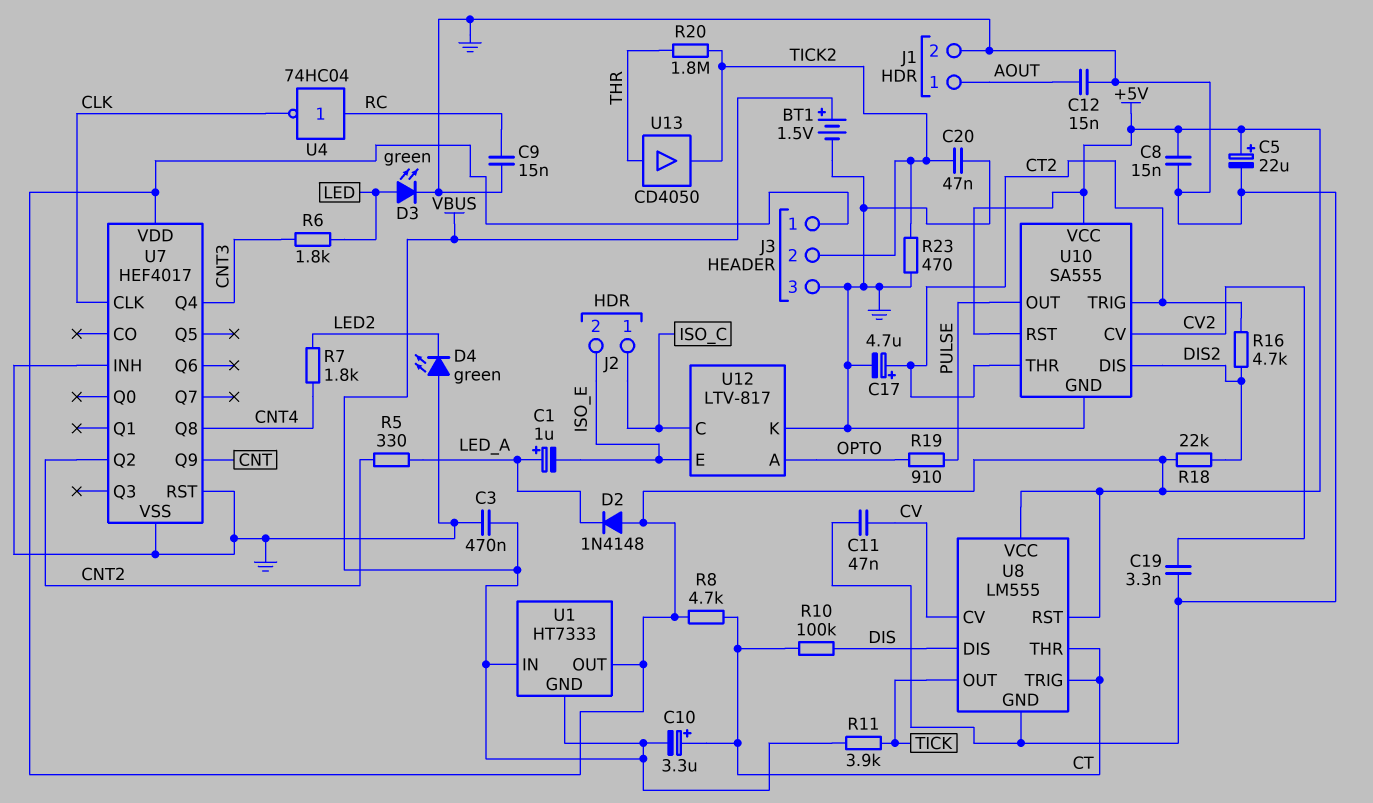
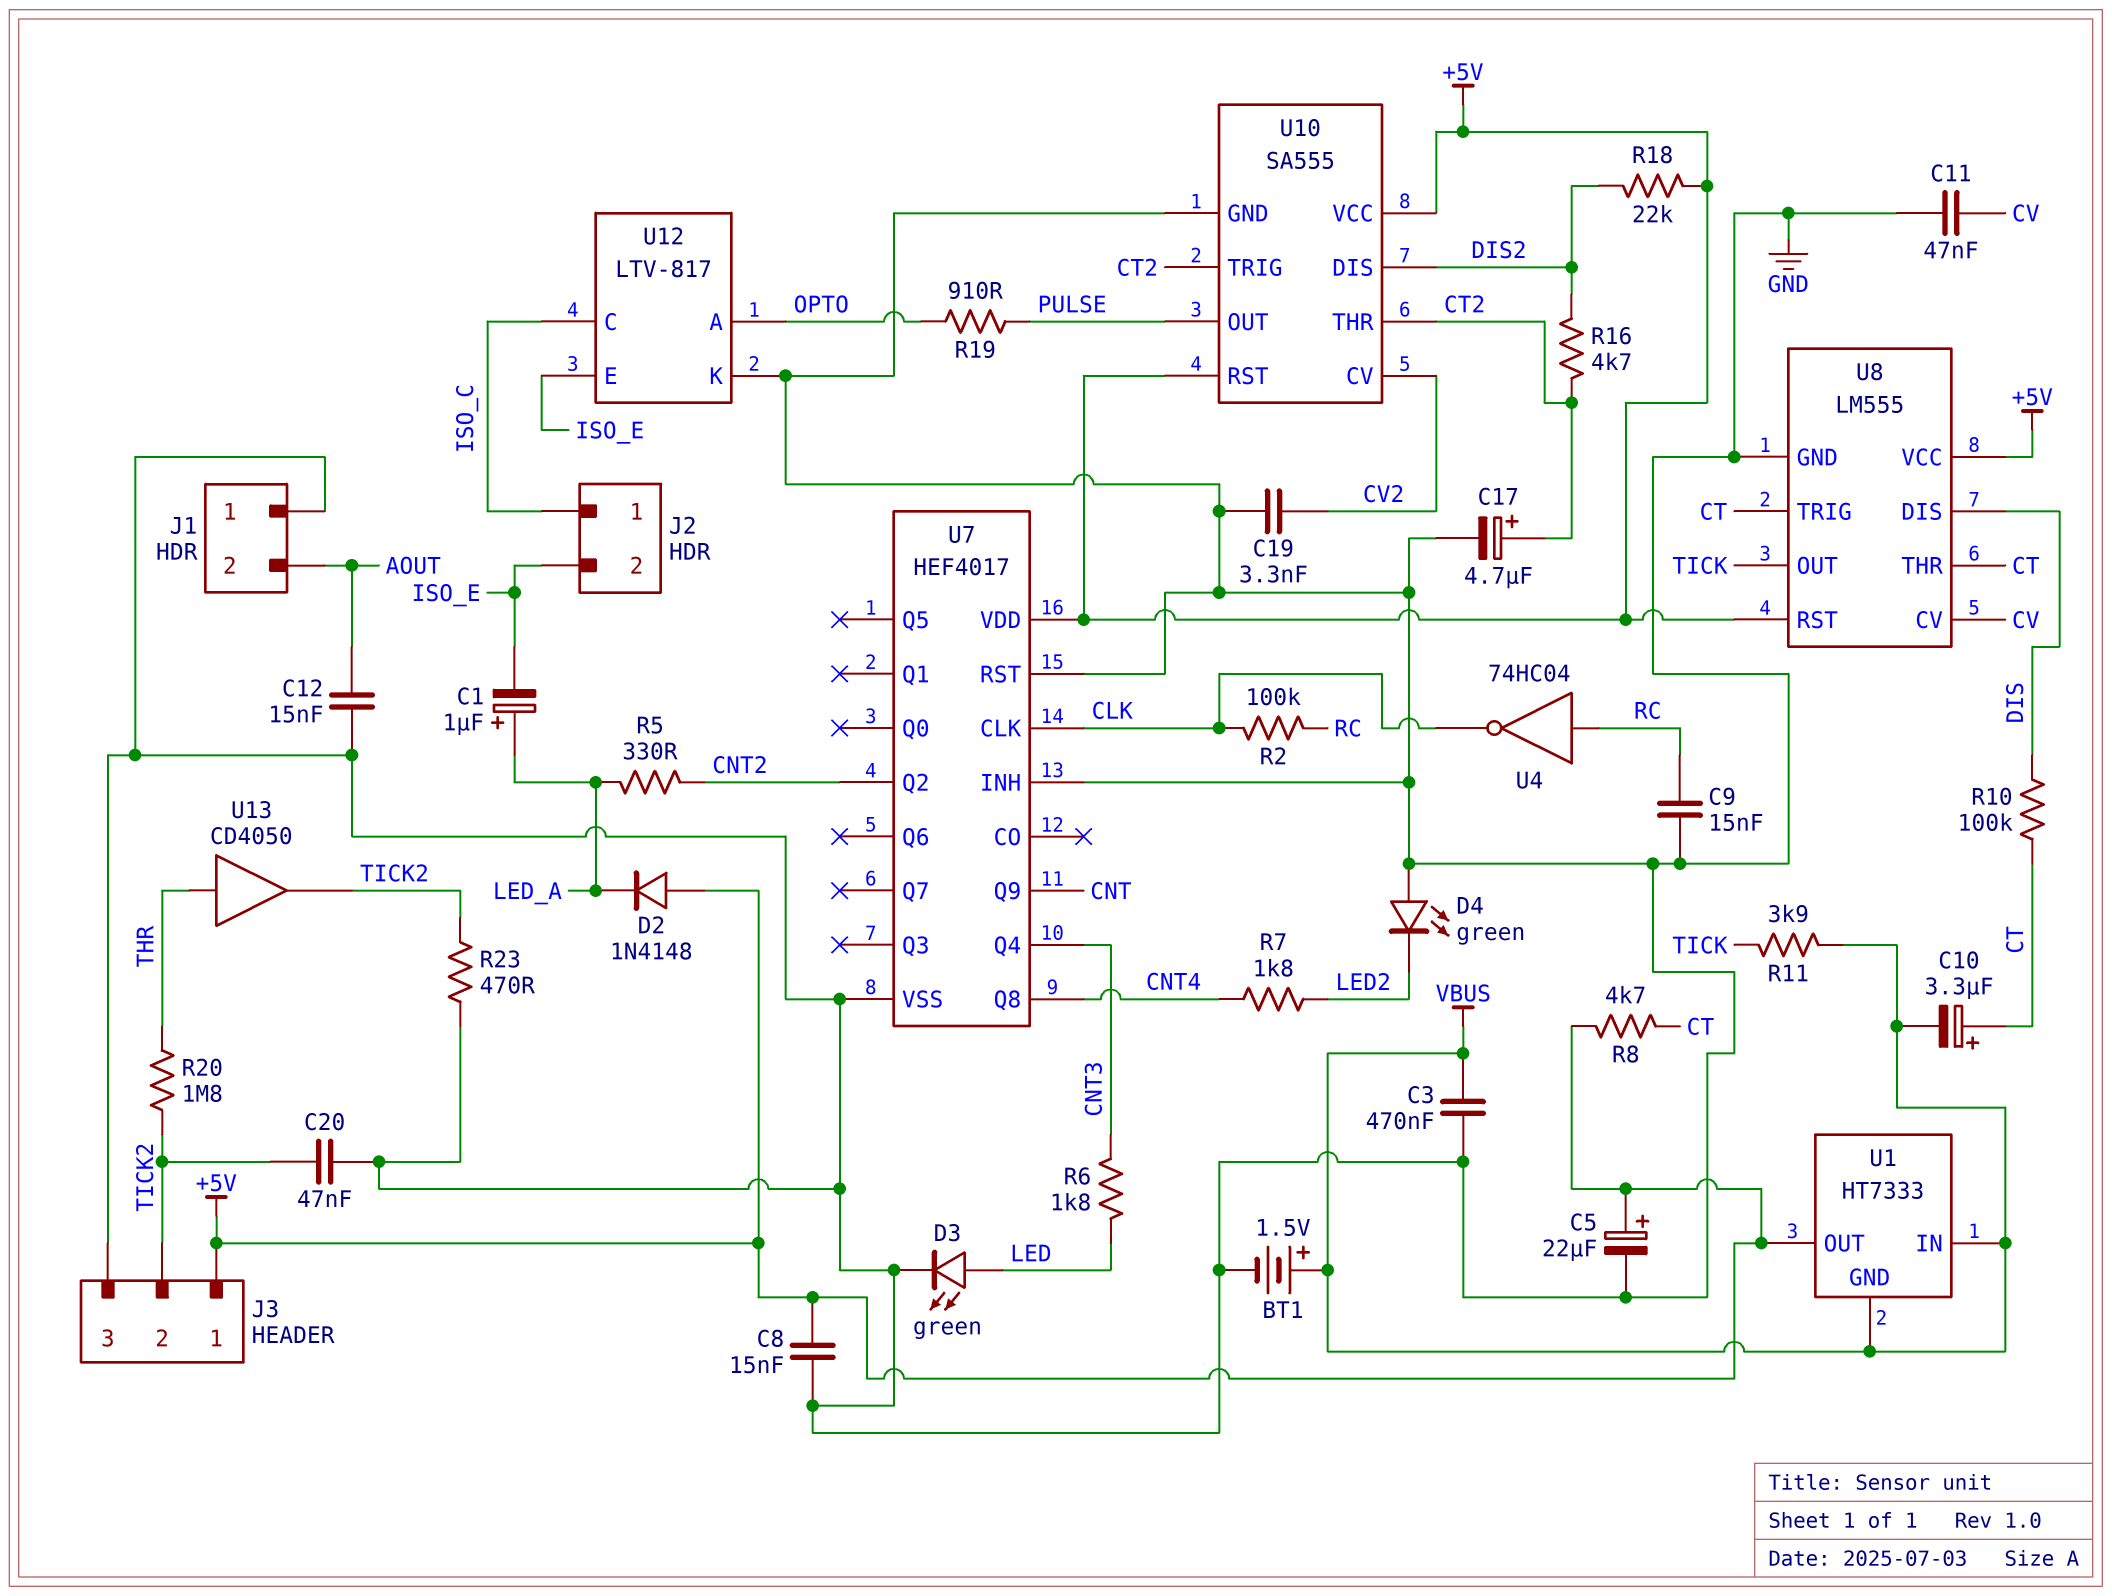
J1 pin 1: AOUT -> GND
J1 pin 2: GND -> AOUT
R2: none -> 100k (CLK, RC)

